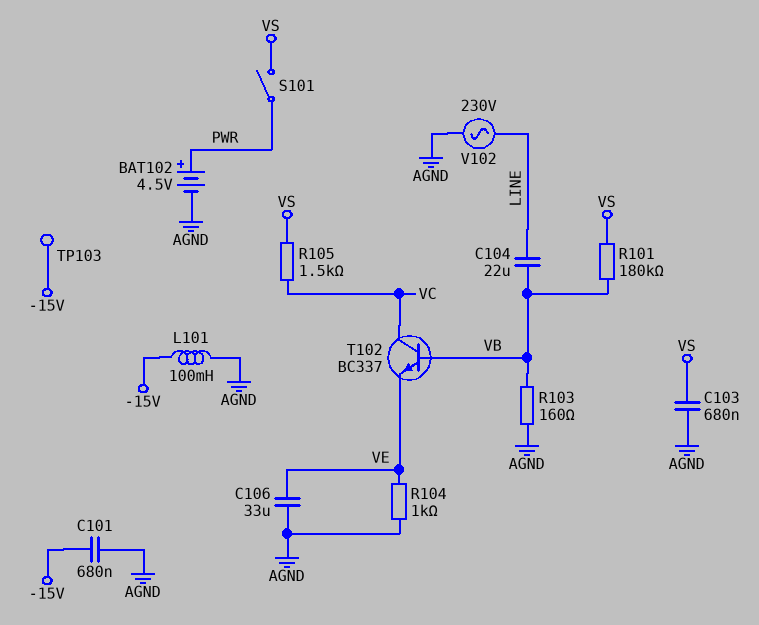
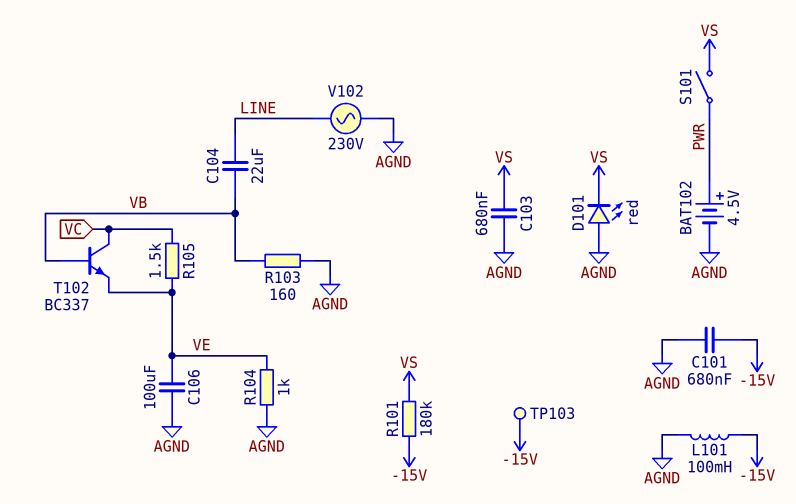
C106: 33uF (AGND, VE) -> 100uF (AGND, VE)
D101: none -> LED red (A AGND, K VS)
R101: 180k (VB, VS) -> 180k (-15V, VS)
R105: 1.5k (VC, VS) -> 1.5k (VC, VE)

